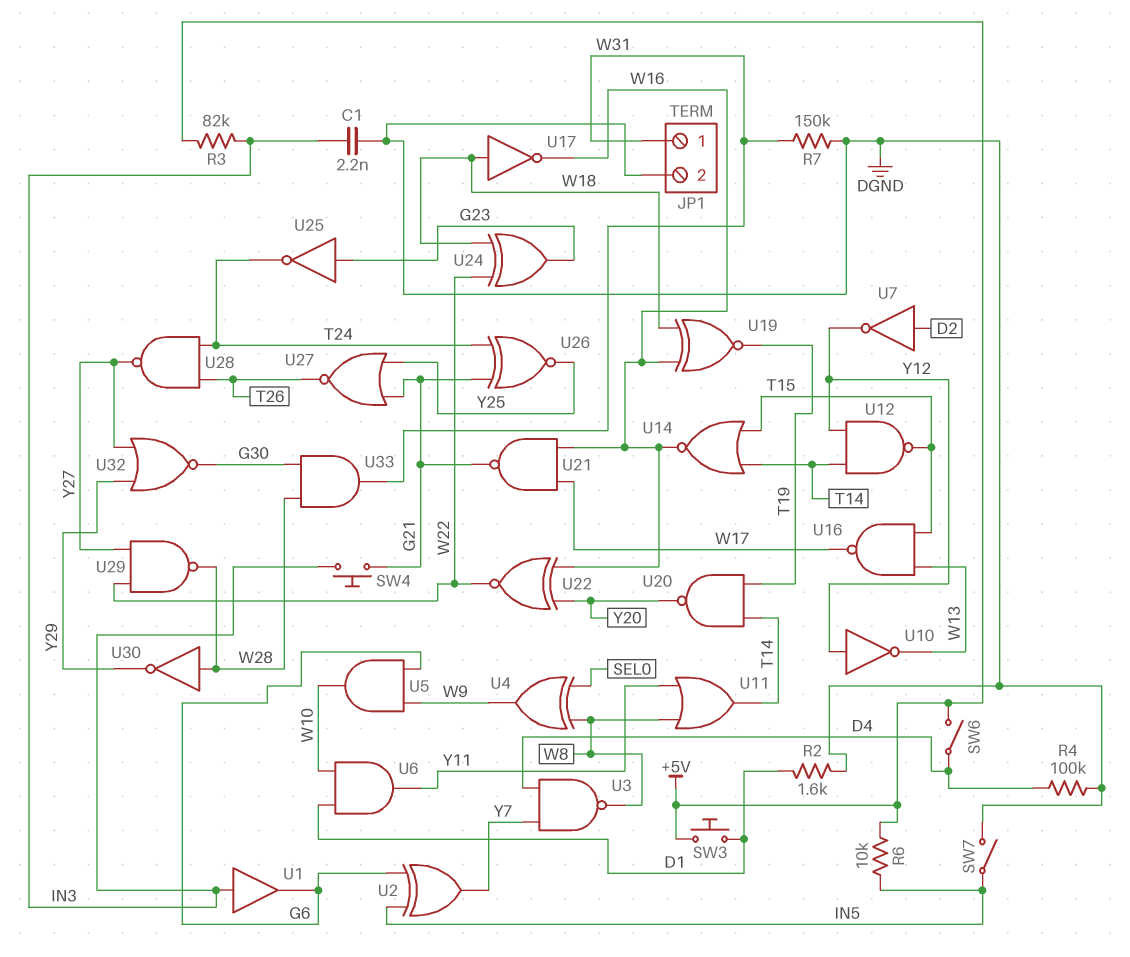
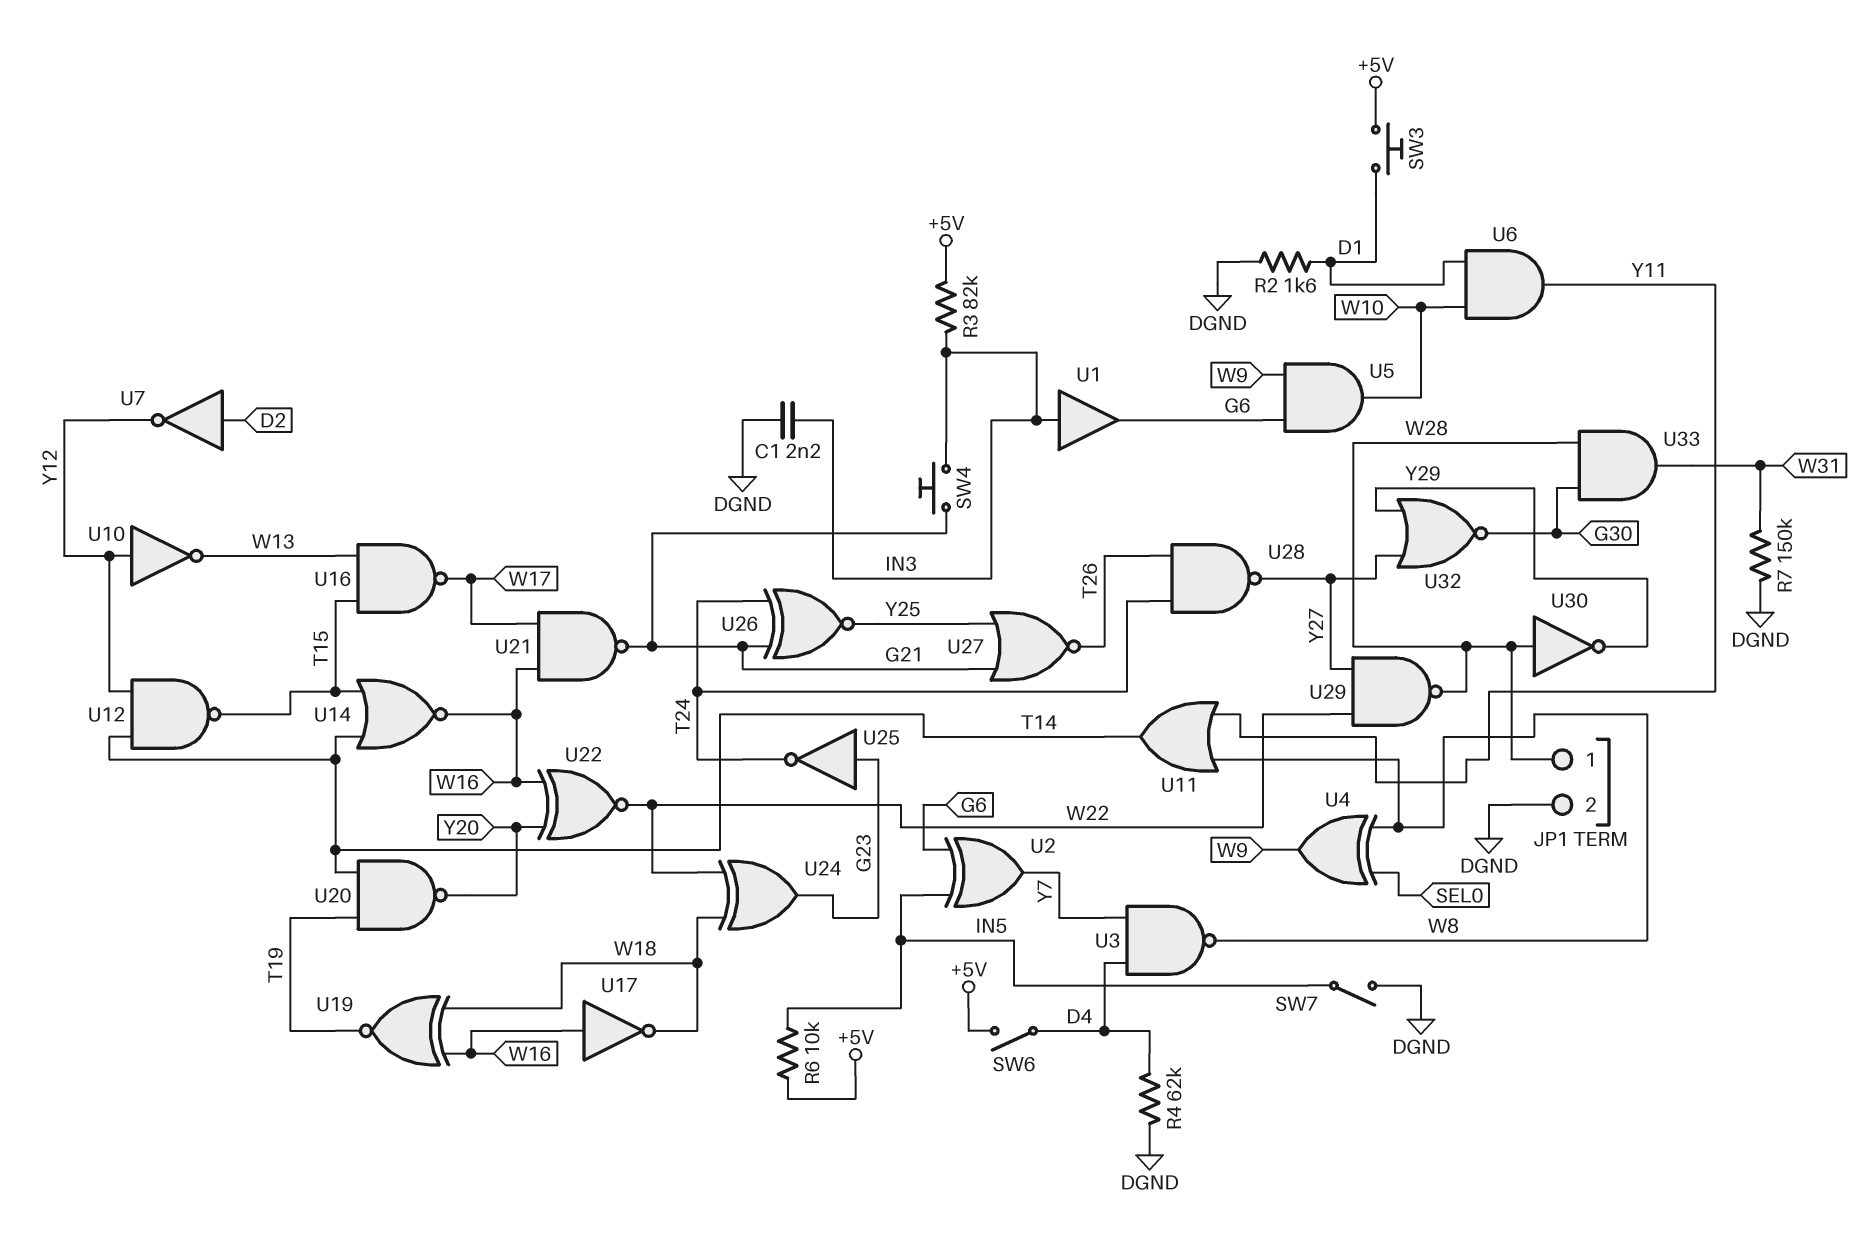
JP1 pin 1: W31 -> W28
R4: 100k (D4, DGND) -> 62k (D4, DGND)
U17: NOT (in W18, out W16) -> NOT (in W16, out W18)

